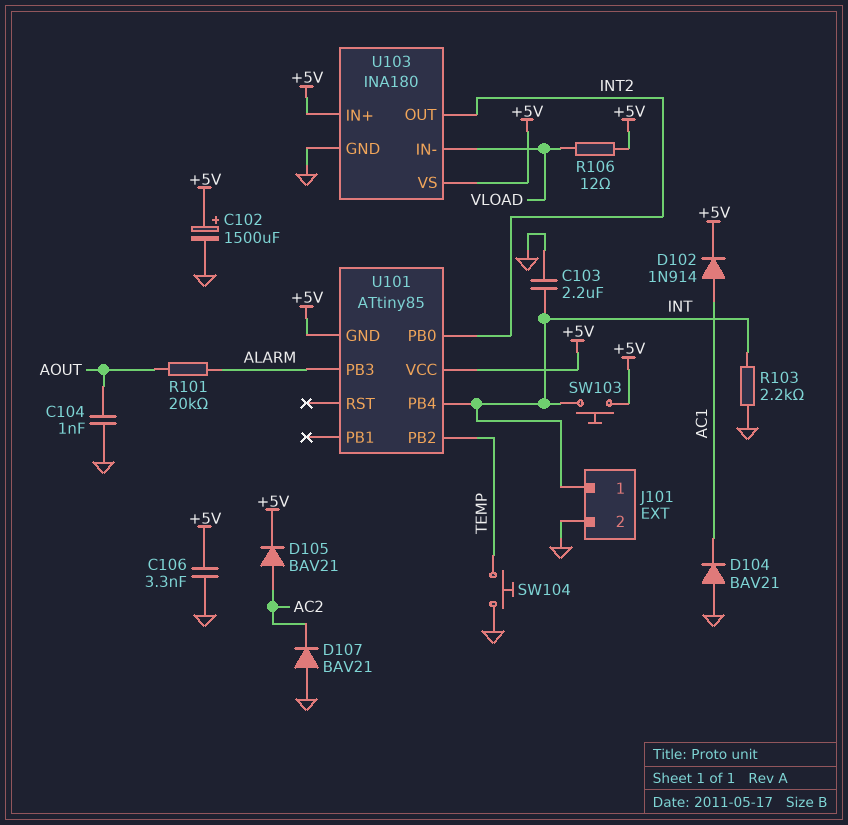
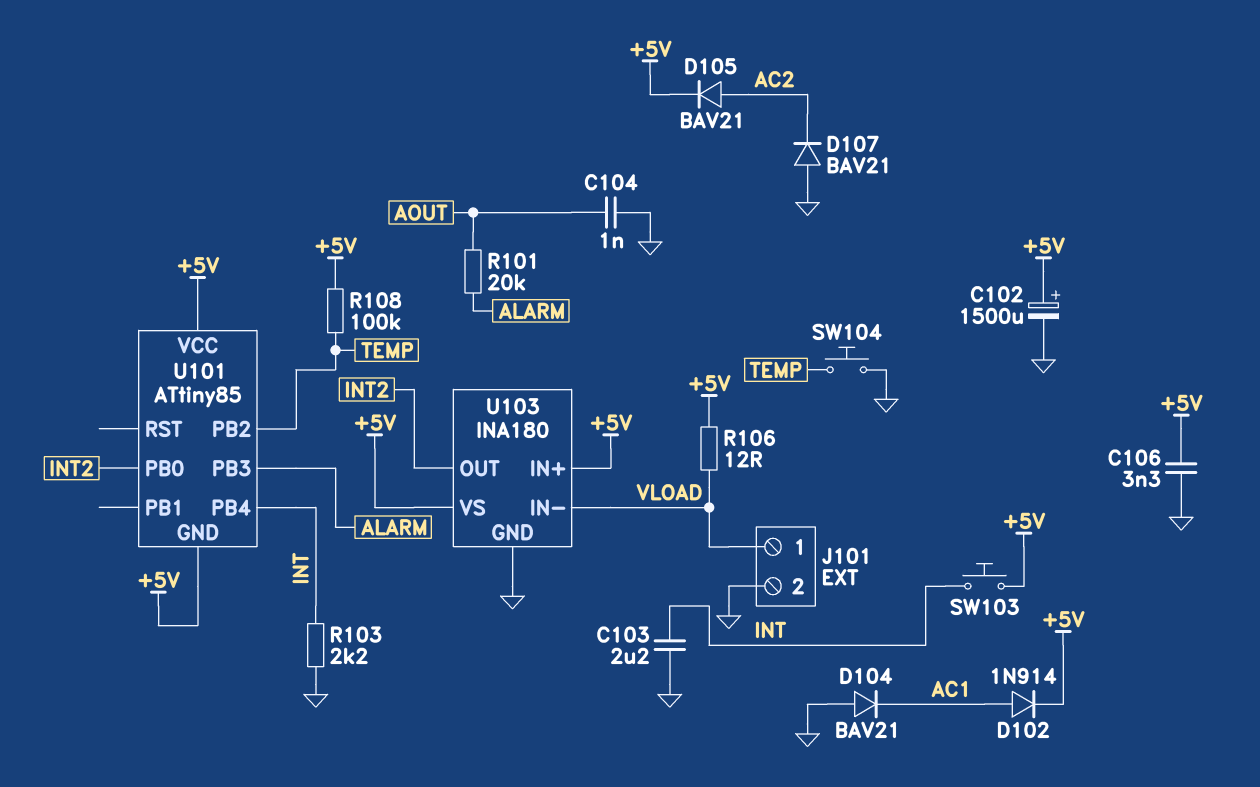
J101 pin 1: INT -> VLOAD
R108: none -> 100k (+5V, TEMP)

